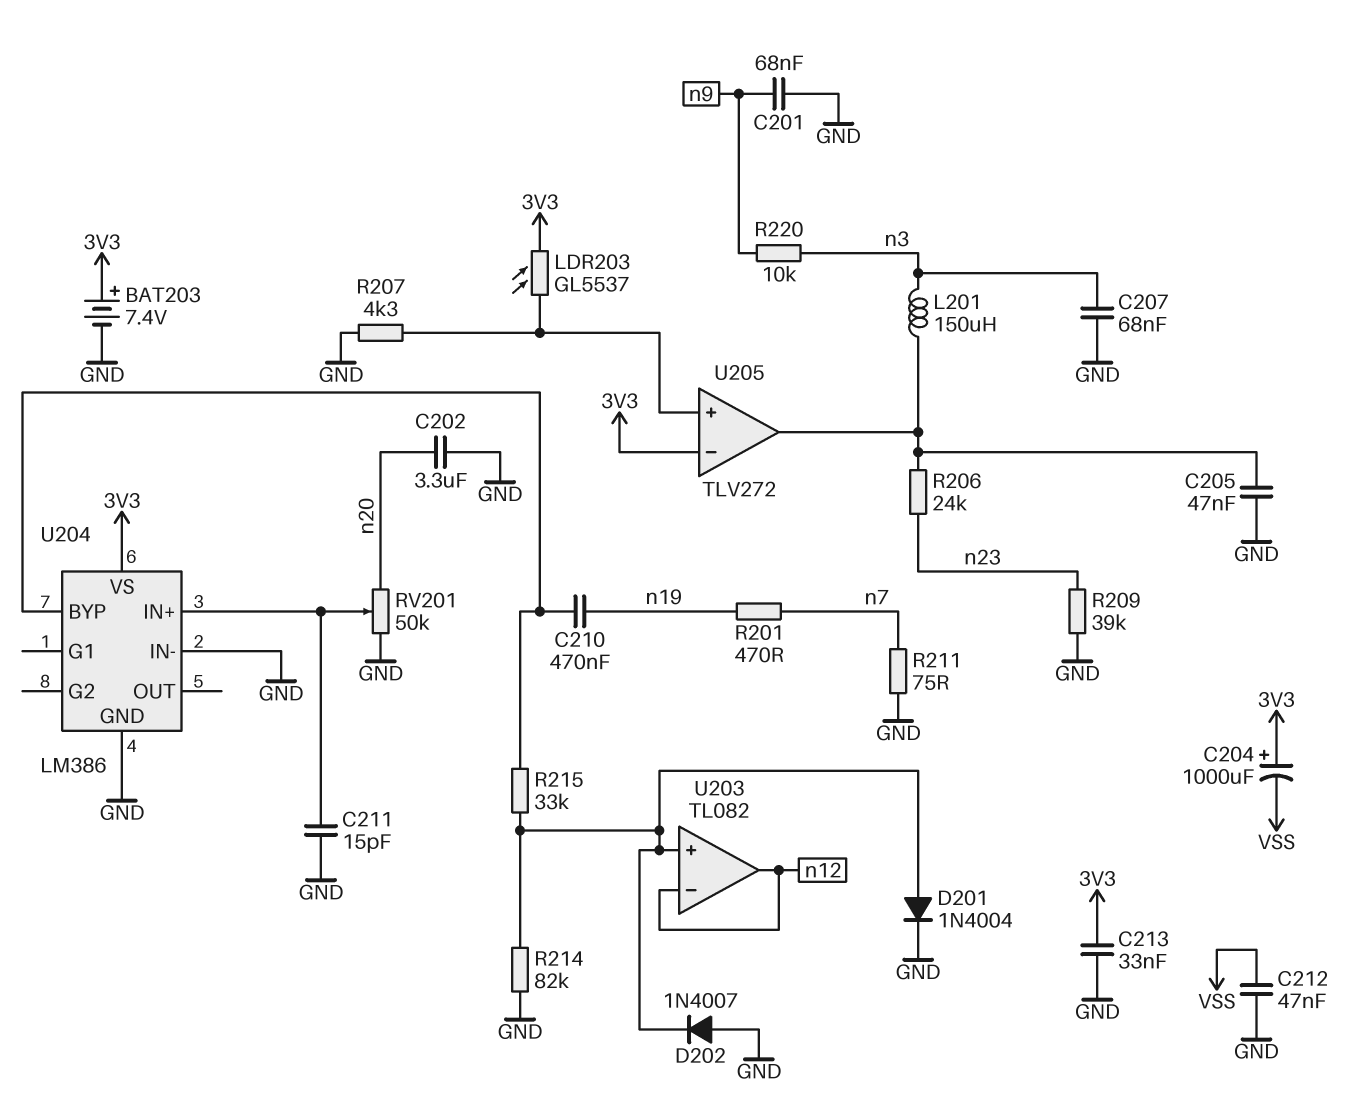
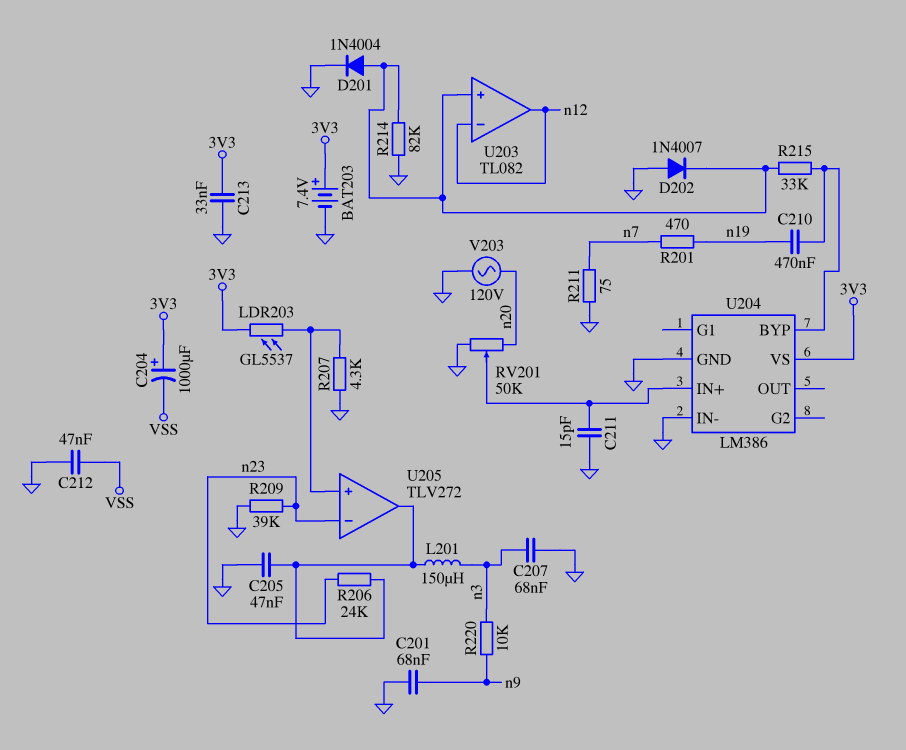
C202: 3.3uF (GND, n20) -> none
U205 pin in-: 3V3 -> n23
V203: none -> AC 120V (GND, n20)

